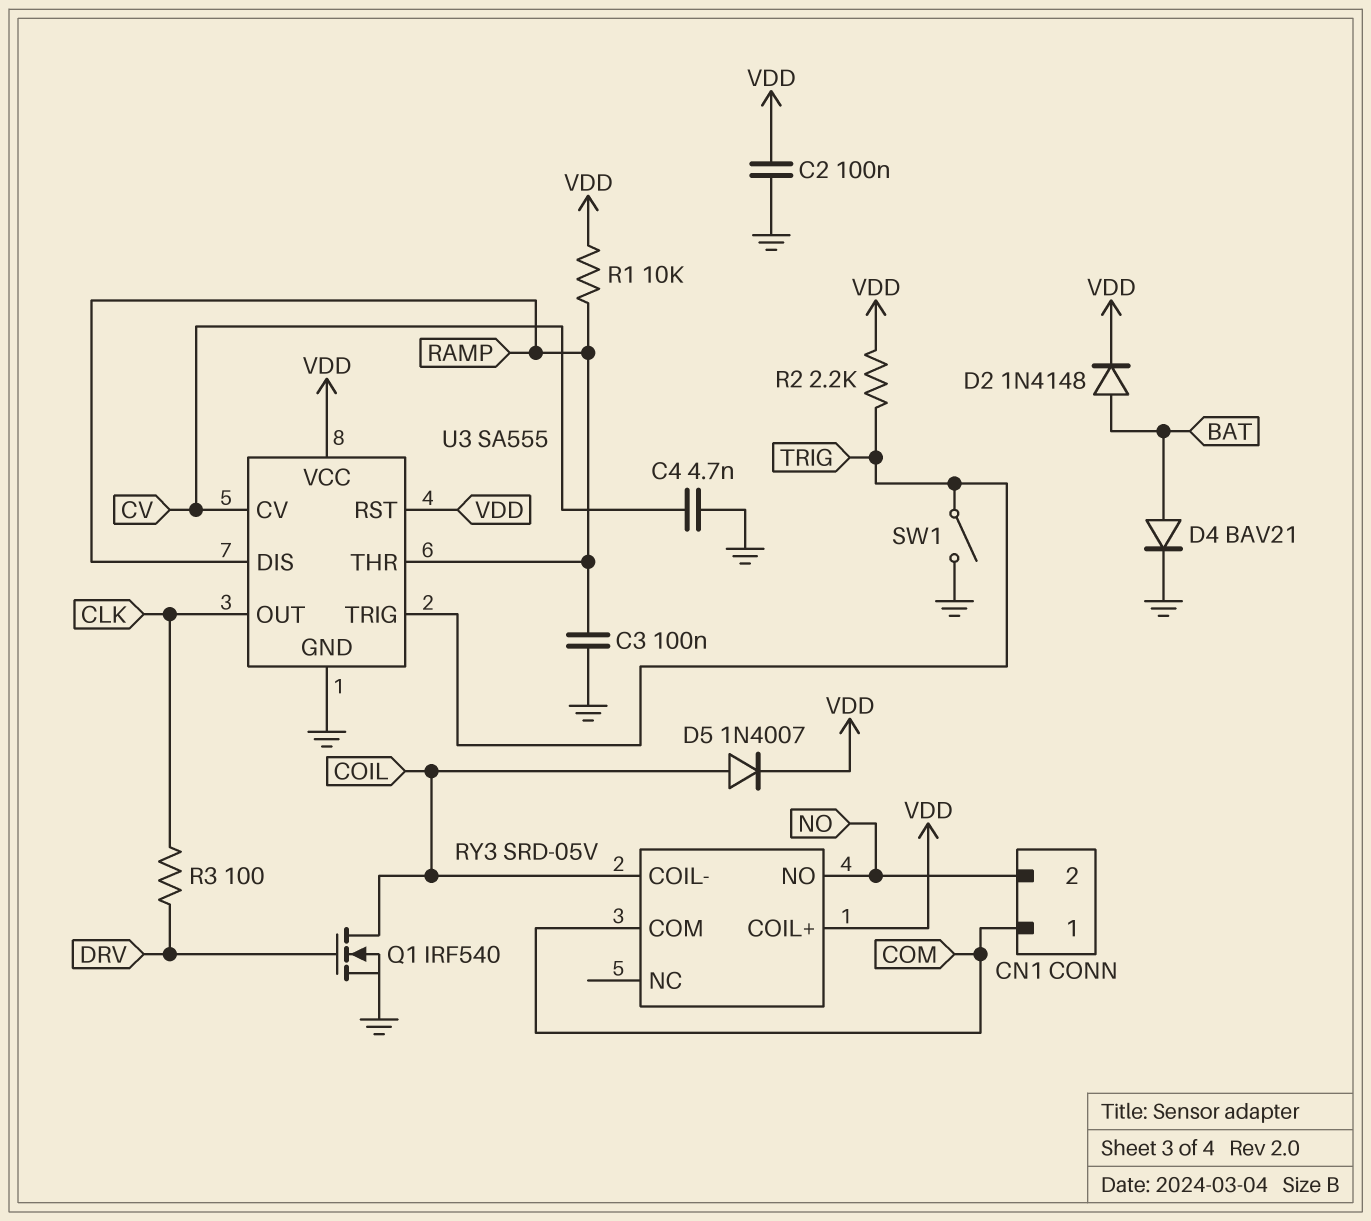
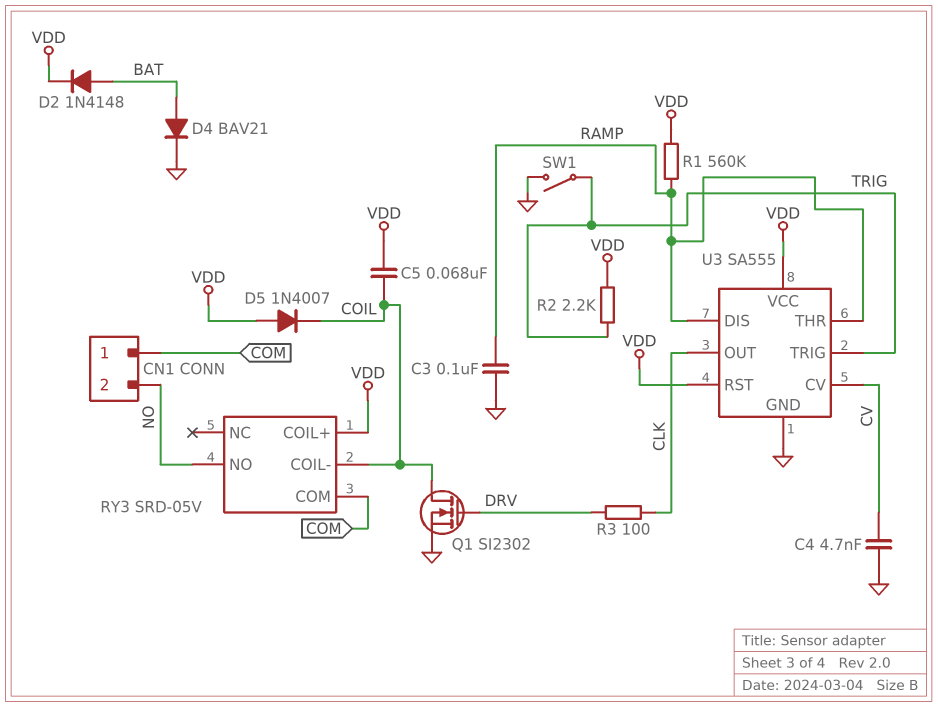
C2: 100nF (GND, VDD) -> none
C5: none -> 68nF (COIL, VDD)
D5: diode 1N4007 (A COIL, K VDD) -> diode 1N4007 (A VDD, K COIL)
Q1: NMOS IRF540 (G DRV, D COIL, S GND) -> NMOS SI2302 (G DRV, D COIL, S GND)
R1: 10k (RAMP, VDD) -> 560k (RAMP, VDD)

